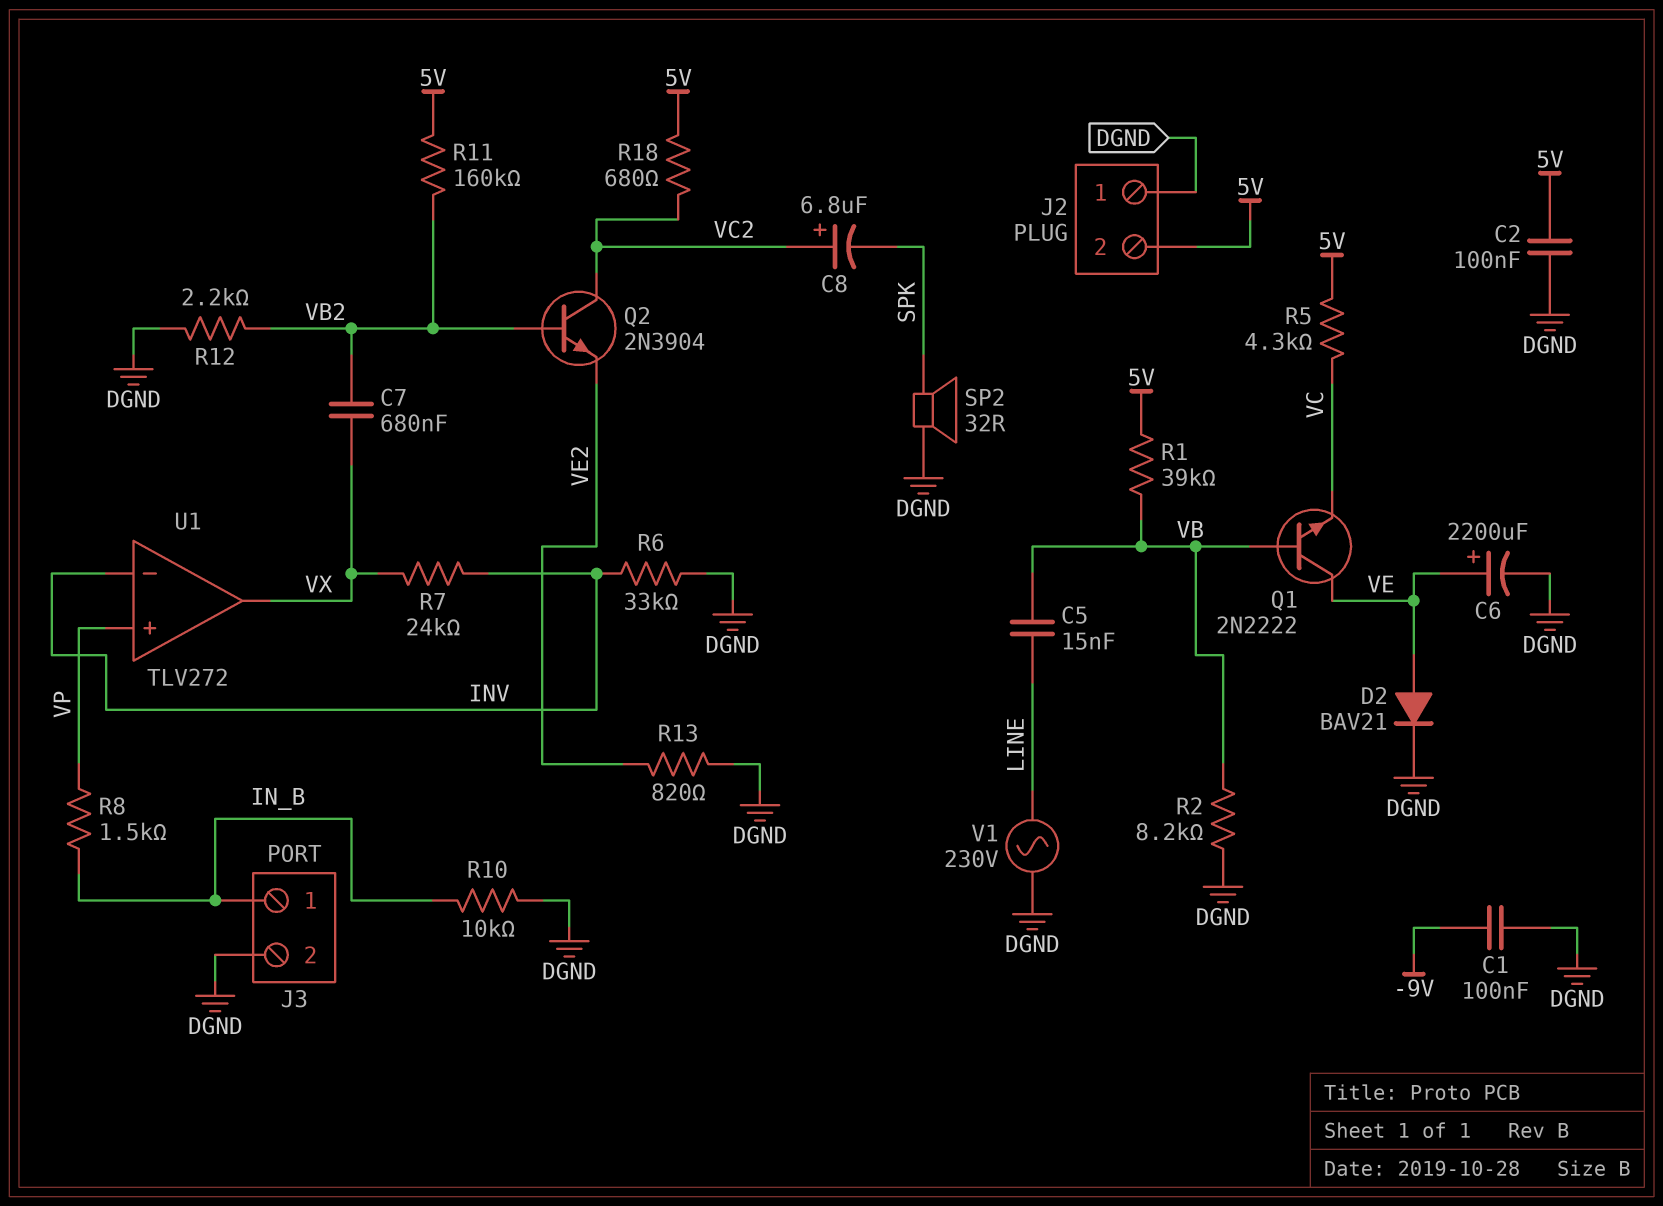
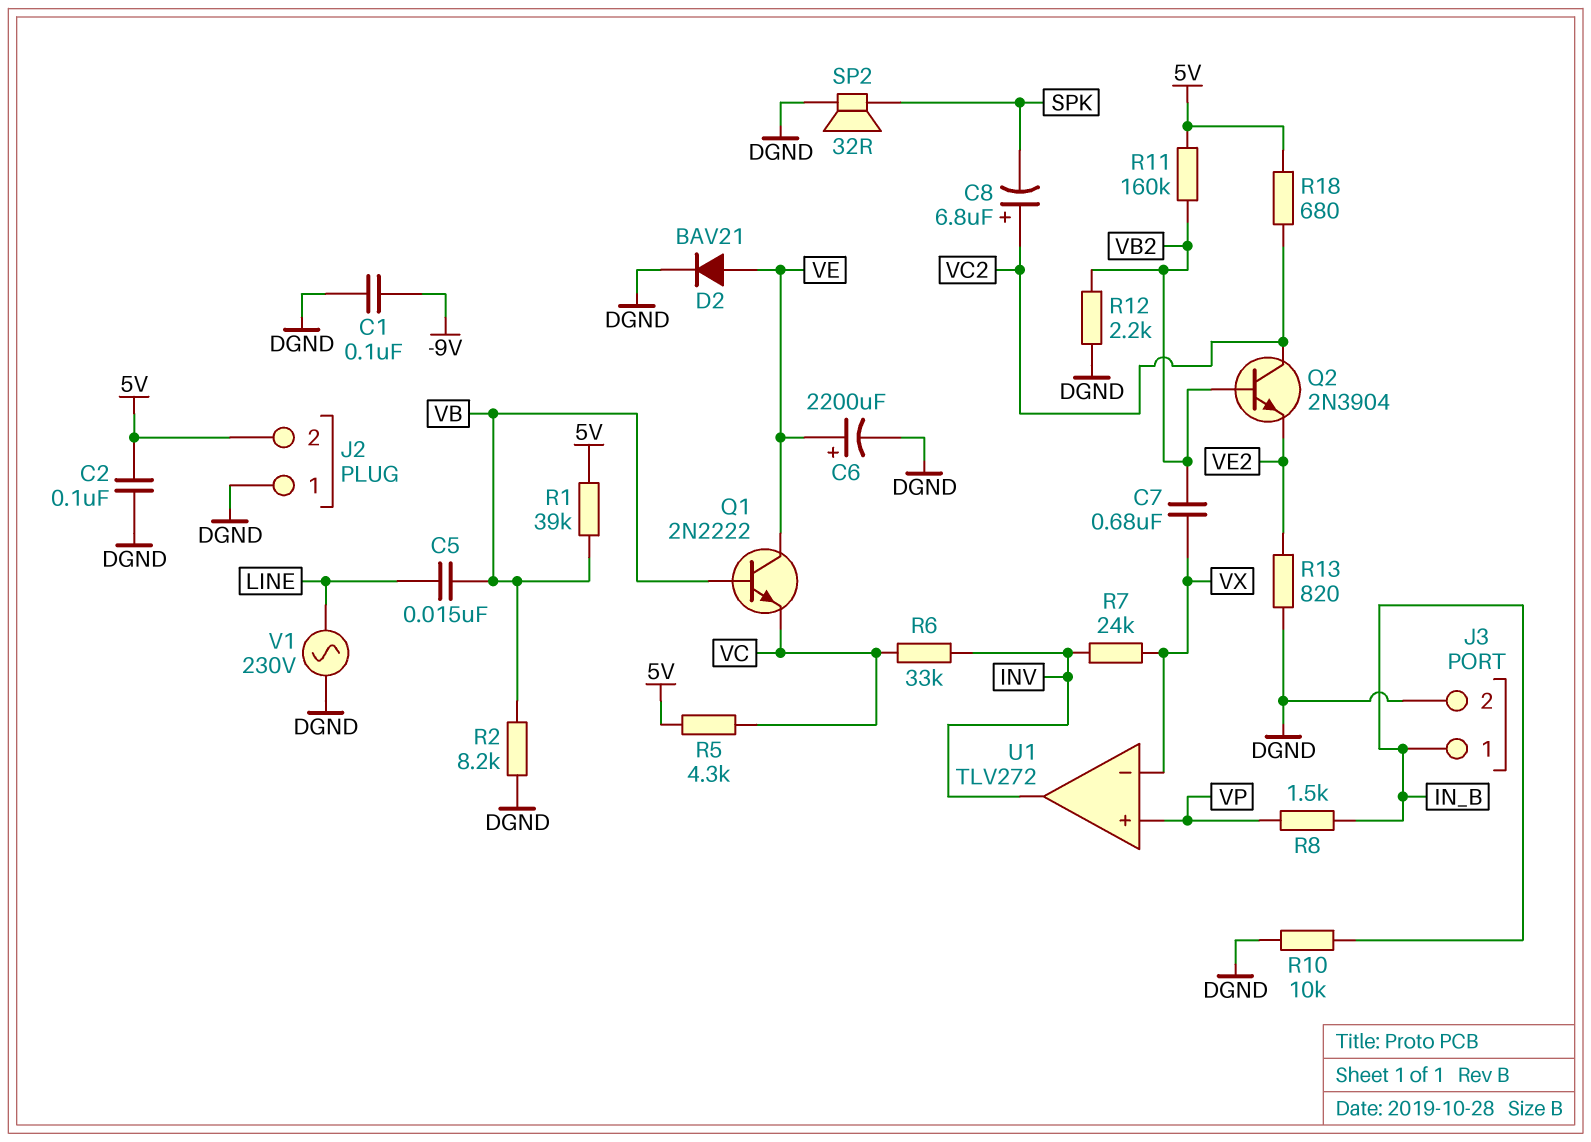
R6: 33k (DGND, INV) -> 33k (INV, VC)
U1 pin in-: INV -> VX
U1 pin out: VX -> INV

